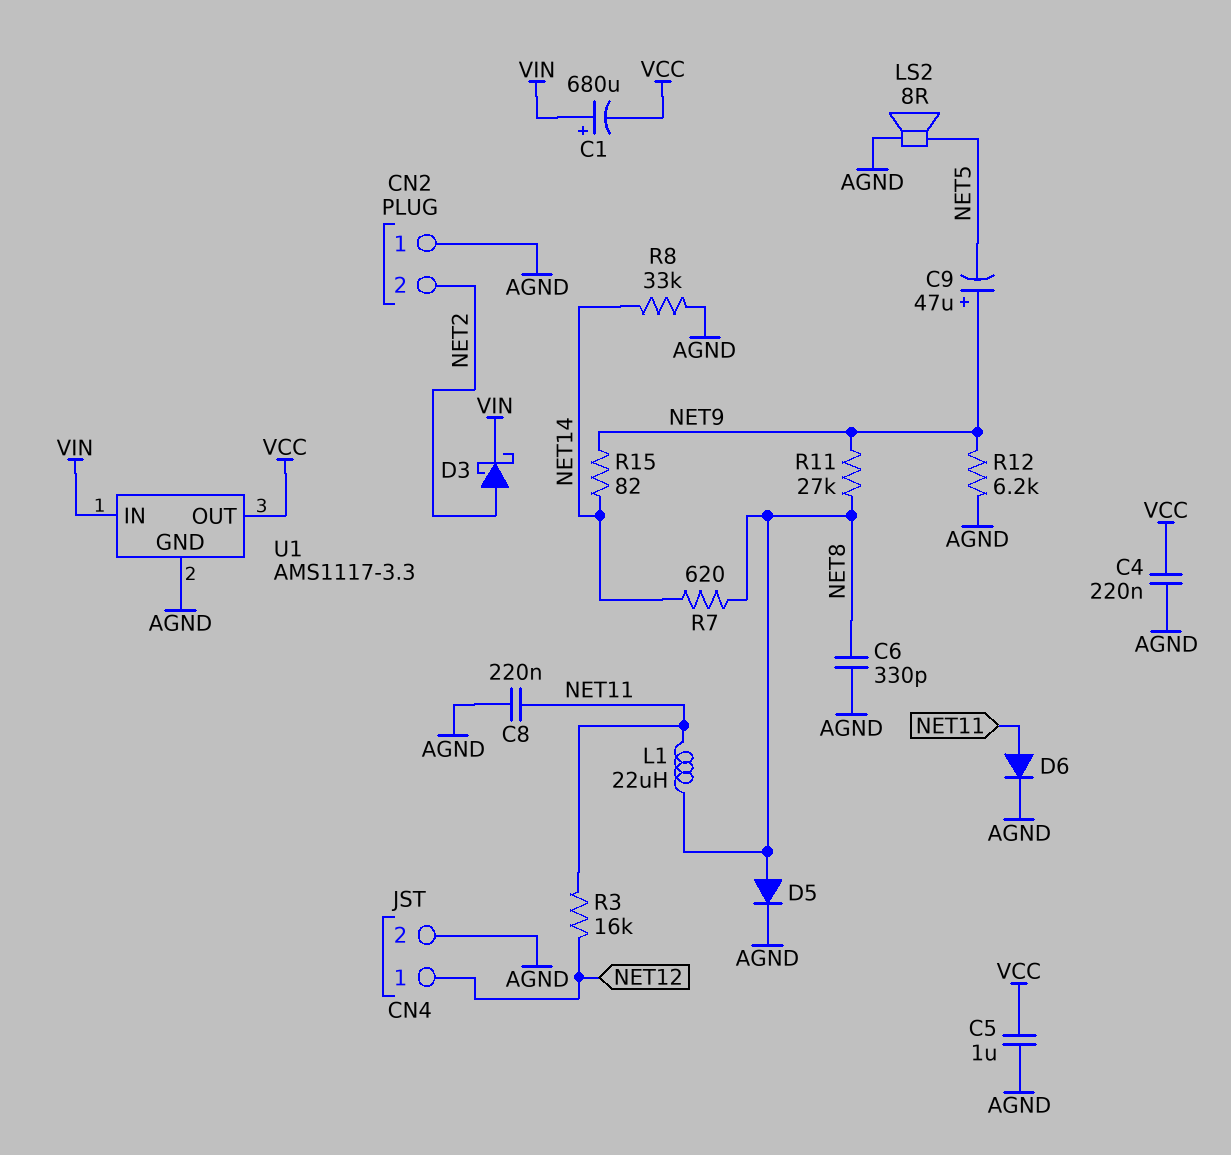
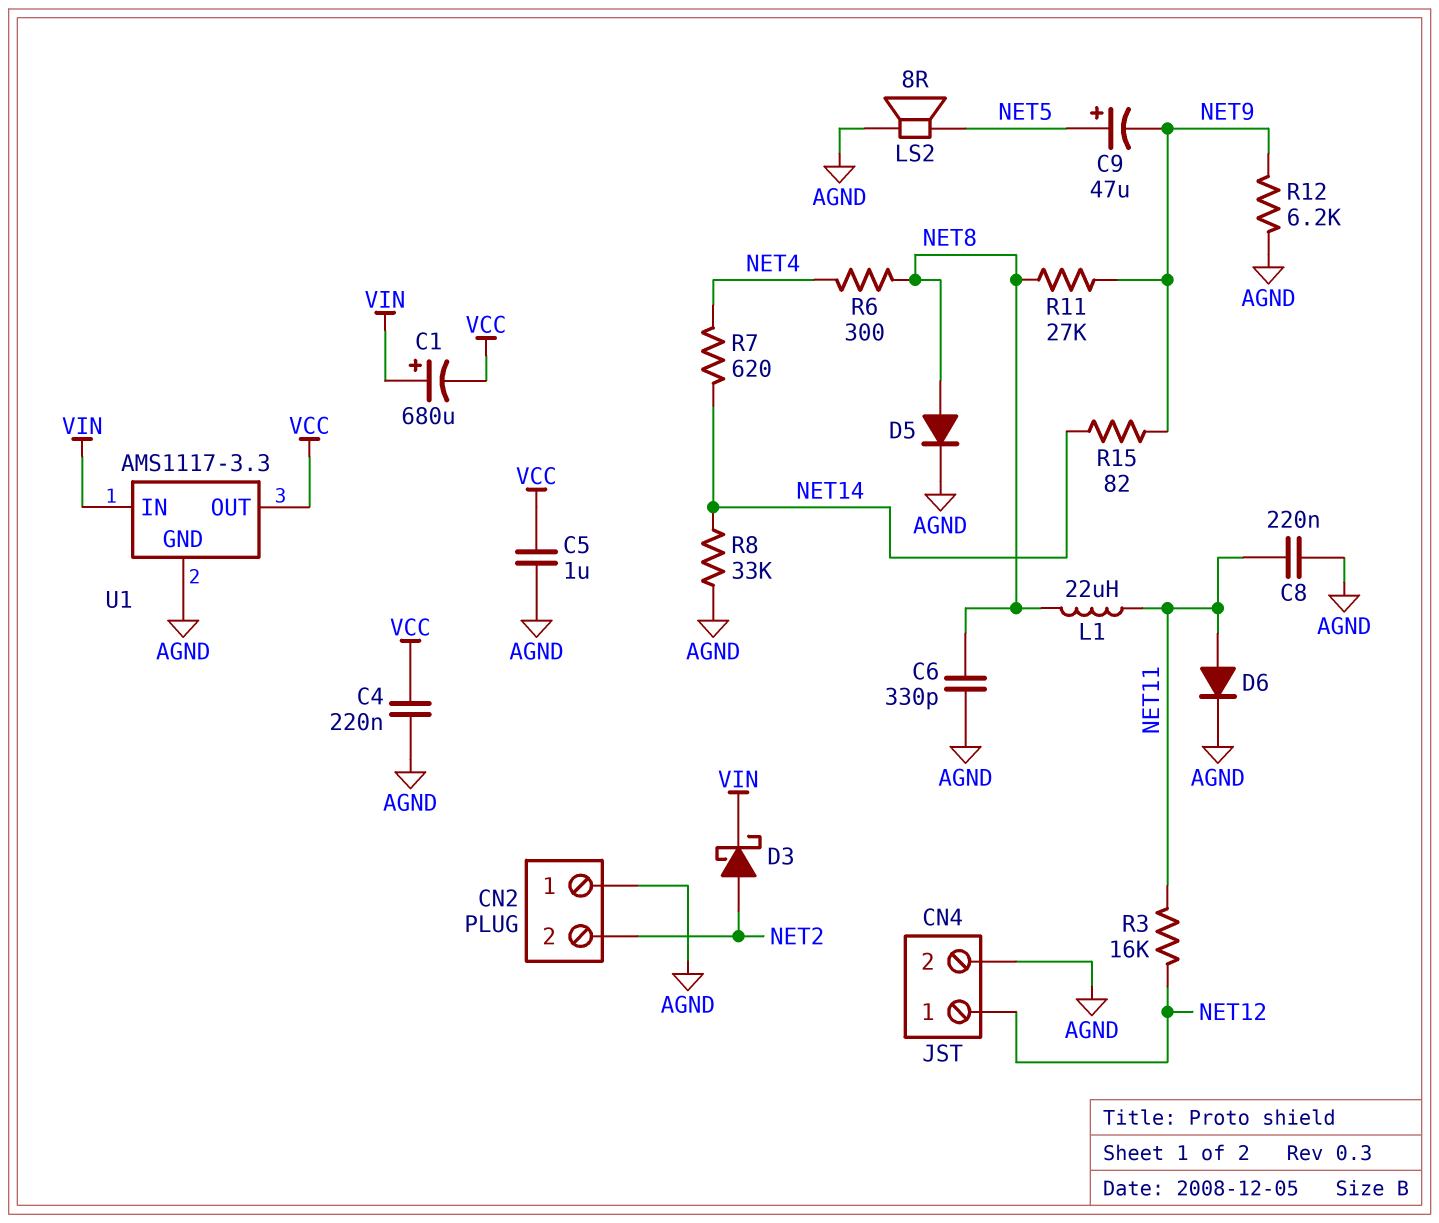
C9: 47uF (plus NET9, minus NET5) -> 47uF (plus NET5, minus NET9)
R6: none -> 300 (NET4, NET8)
R7: 620 (NET8, NET14) -> 620 (NET4, NET14)

